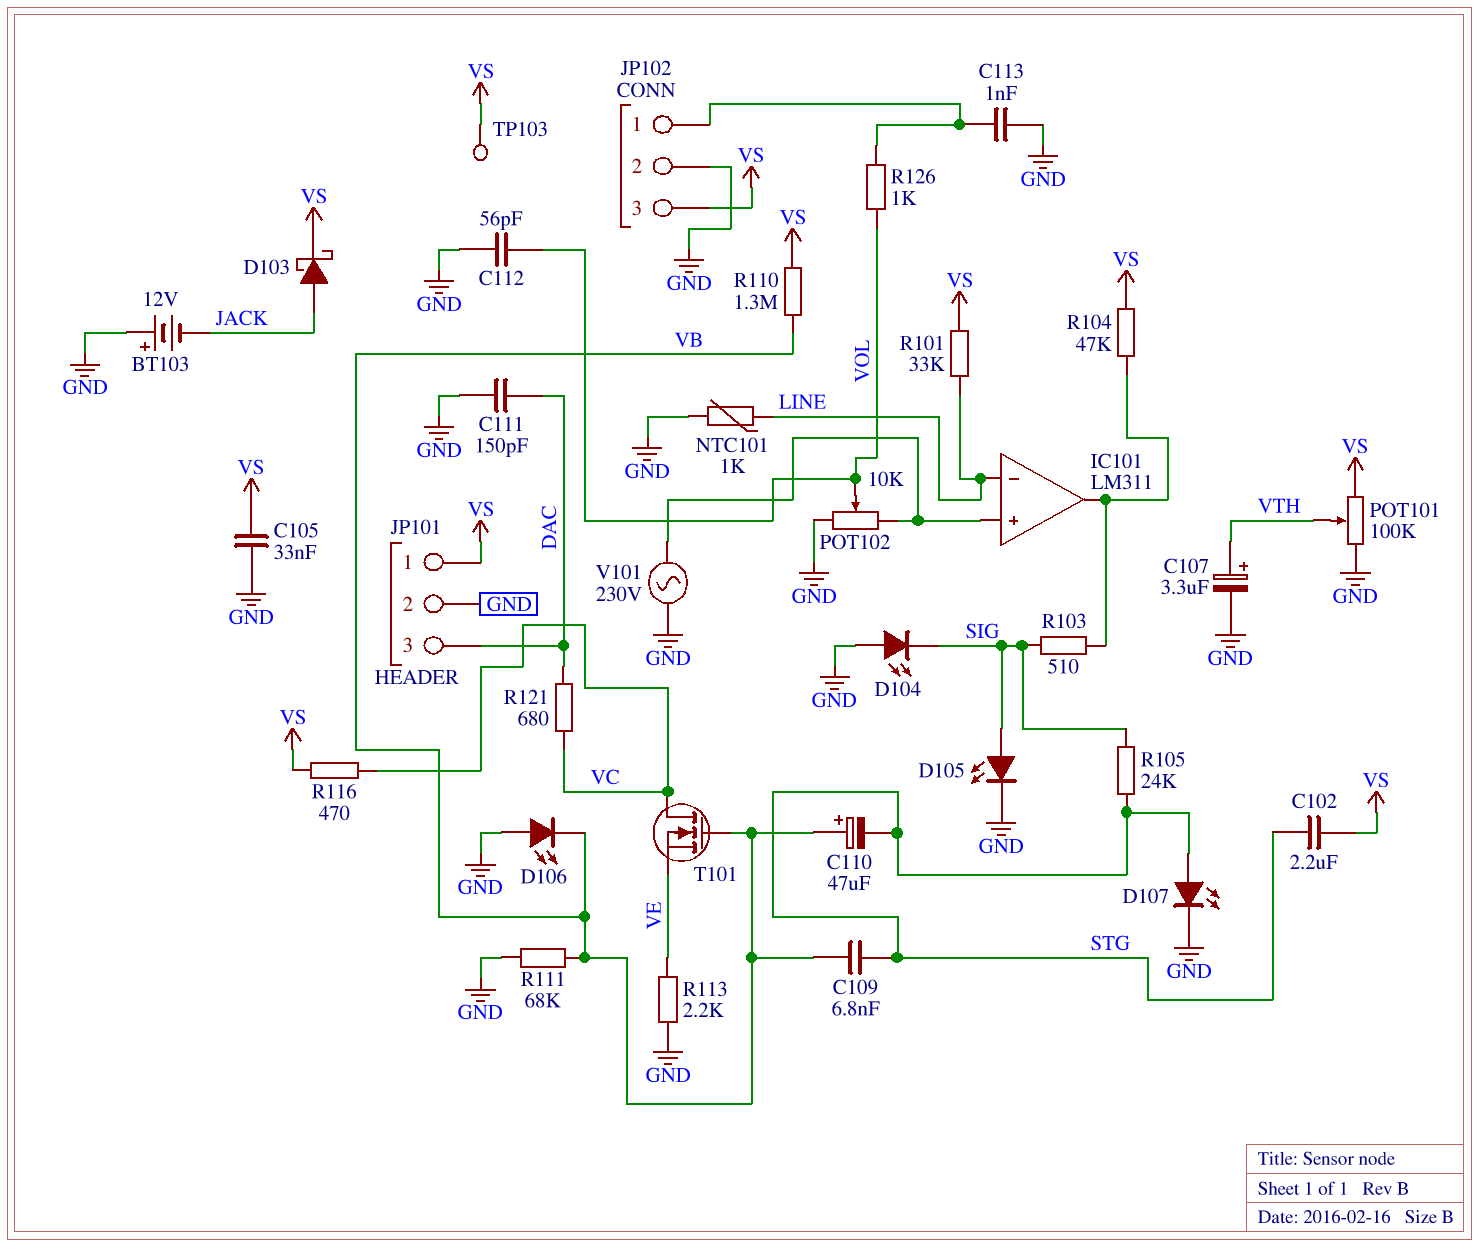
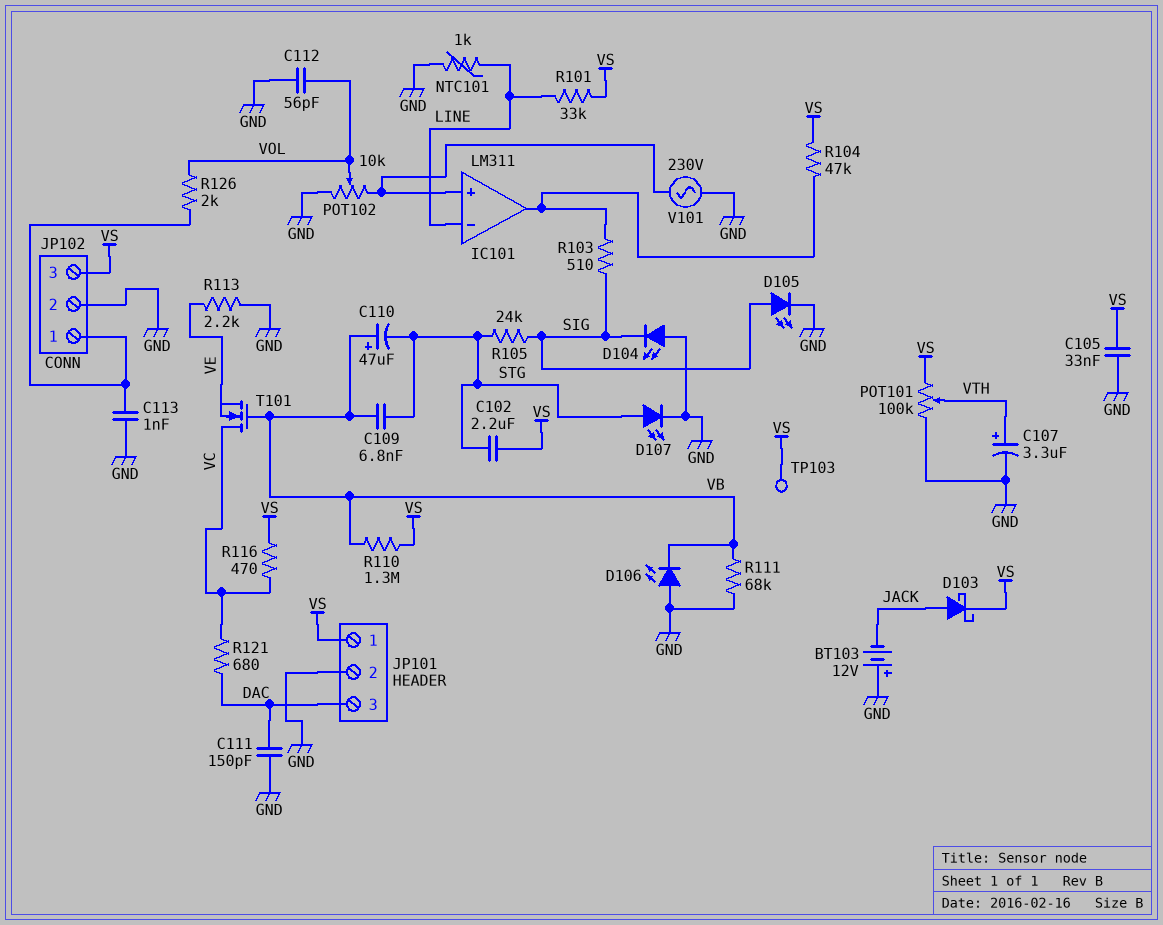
R126: 1k (JP102/1, VOL) -> 2k (JP102/1, VOL)

